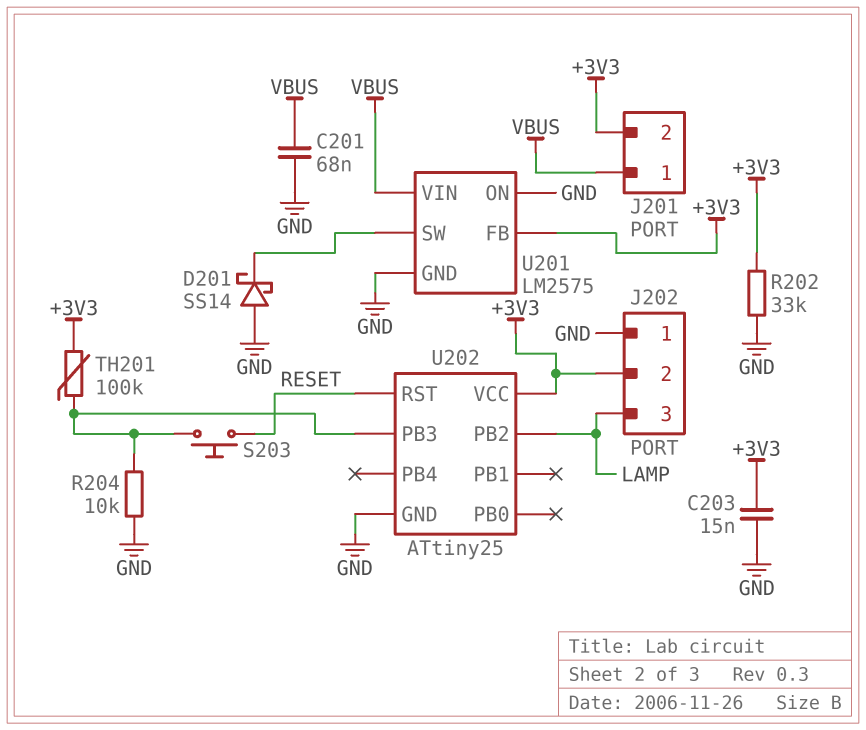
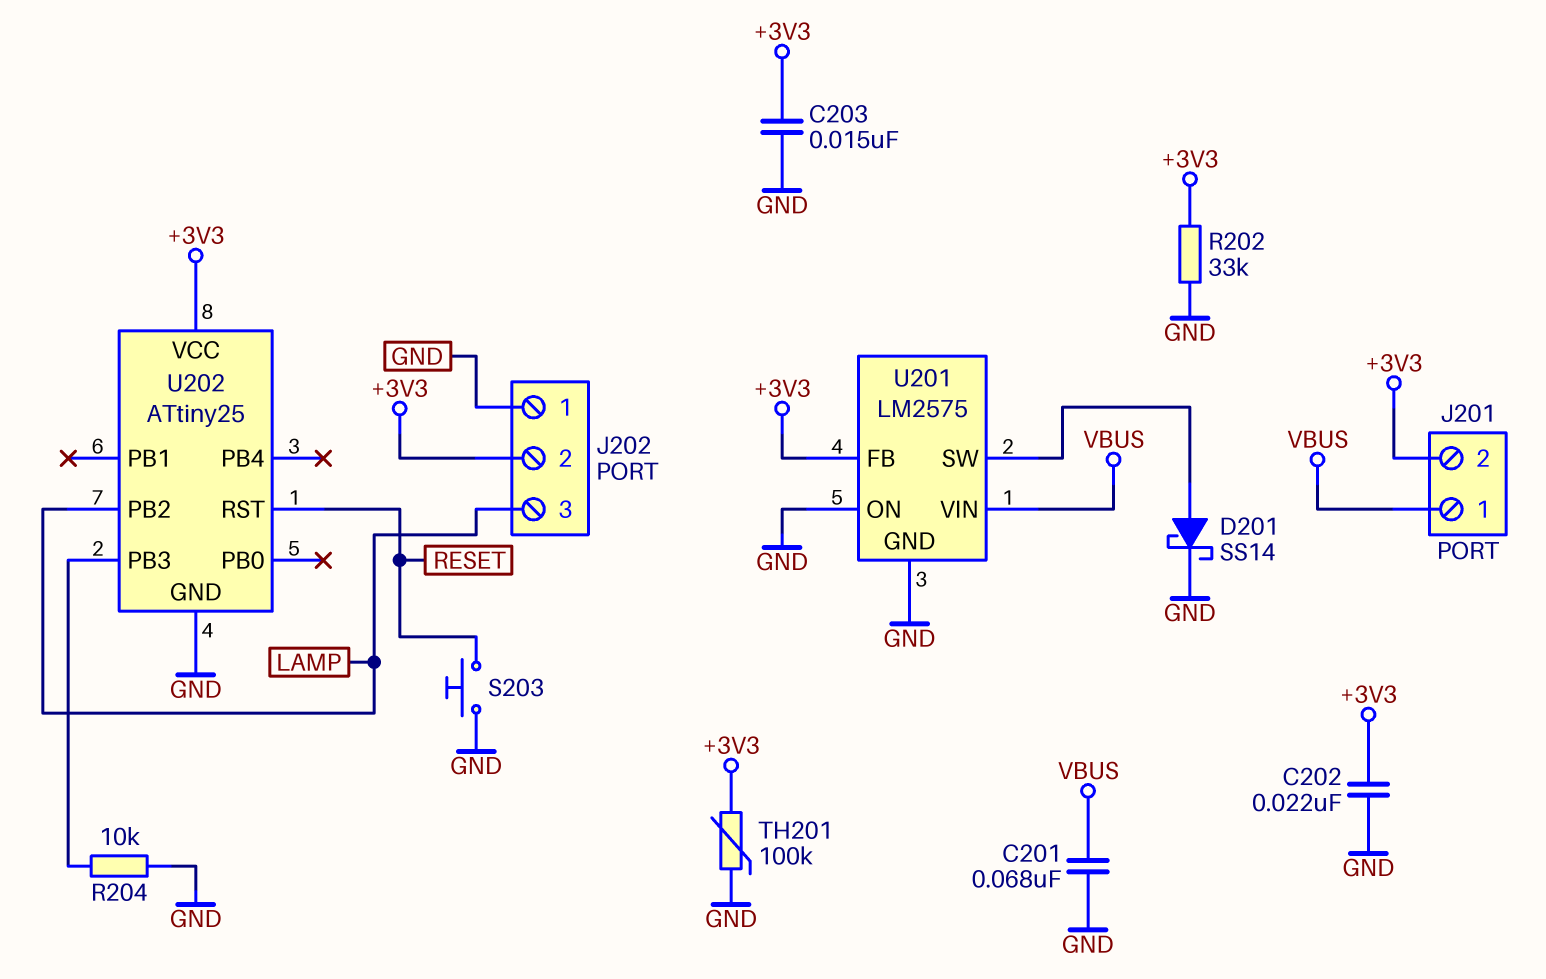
C202: none -> 22nF (+3V3, GND)
D201: schottky SS14 (A GND, K U201/SW) -> schottky SS14 (A U201/SW, K GND)
S203: button (RESET, U202/PB3) -> button (GND, RESET)
TH201: 100k (+3V3, U202/PB3) -> 100k (+3V3, GND)

